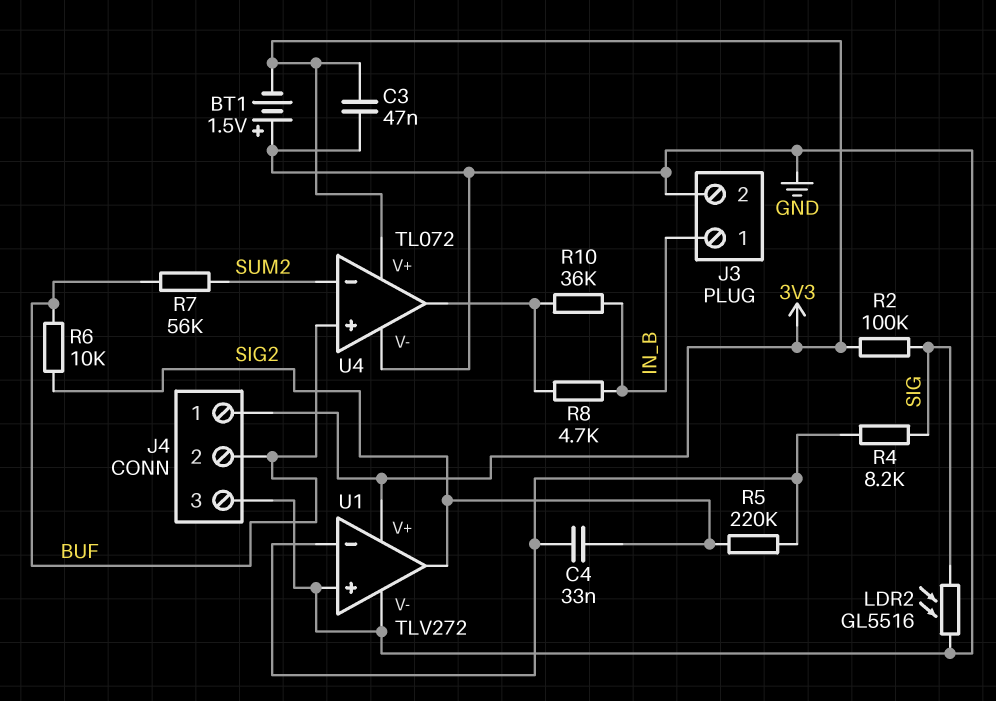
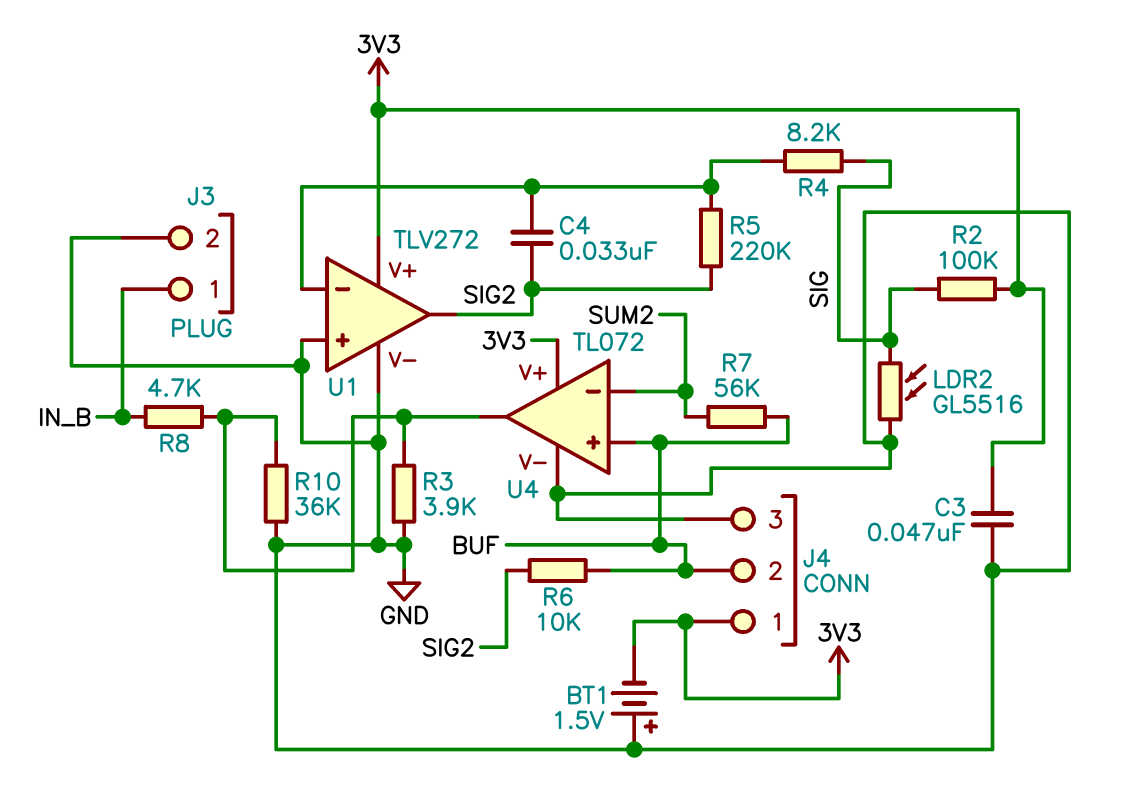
R3: none -> 3.9k (GND, U4/out)
R10: 36k (IN_B, U4/out) -> 36k (GND, U4/out)

